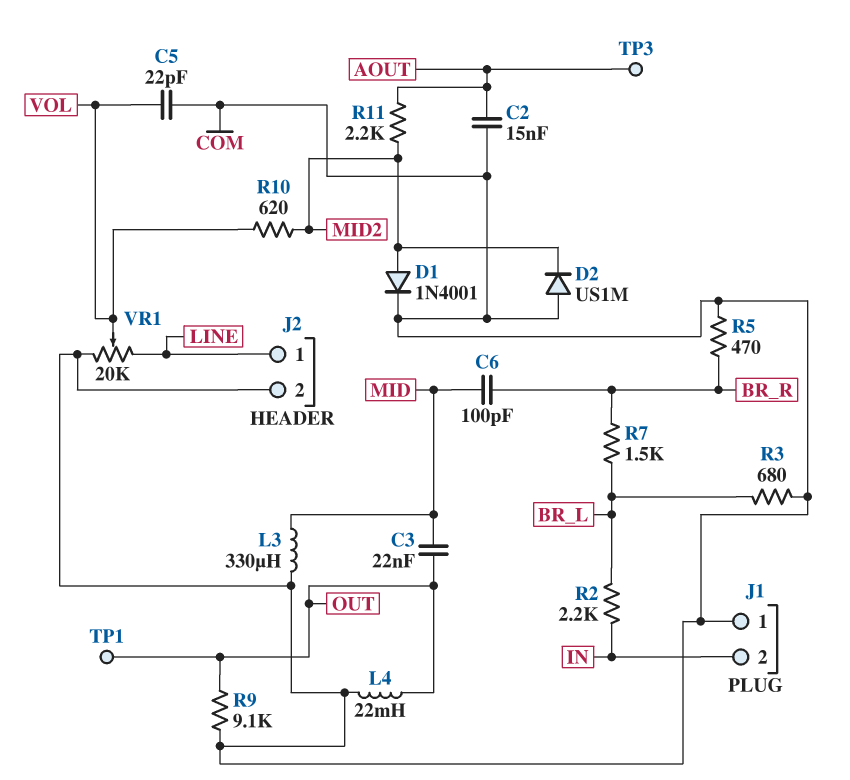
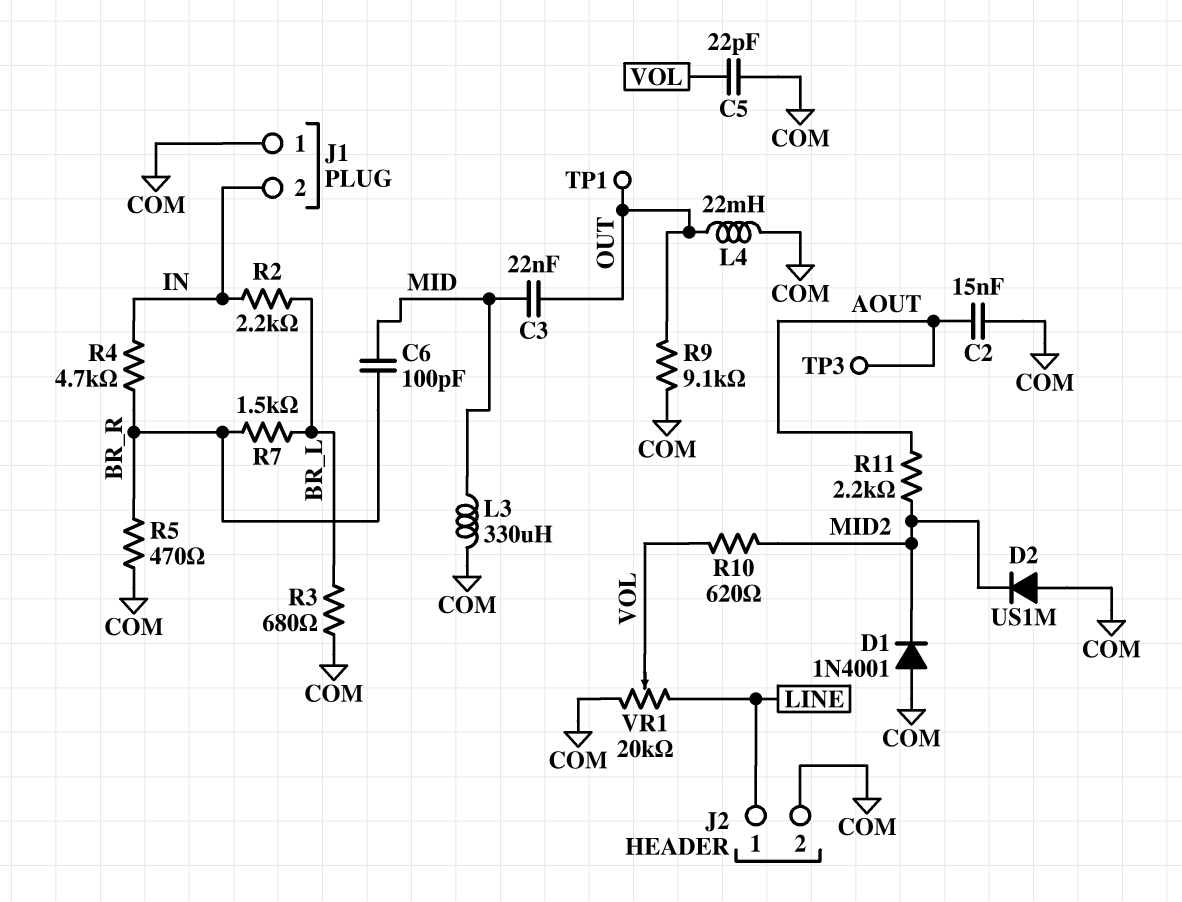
D1: diode 1N4001 (A MID2, K COM) -> diode 1N4001 (A COM, K MID2)
R4: none -> 4.7k (BR_R, IN)

